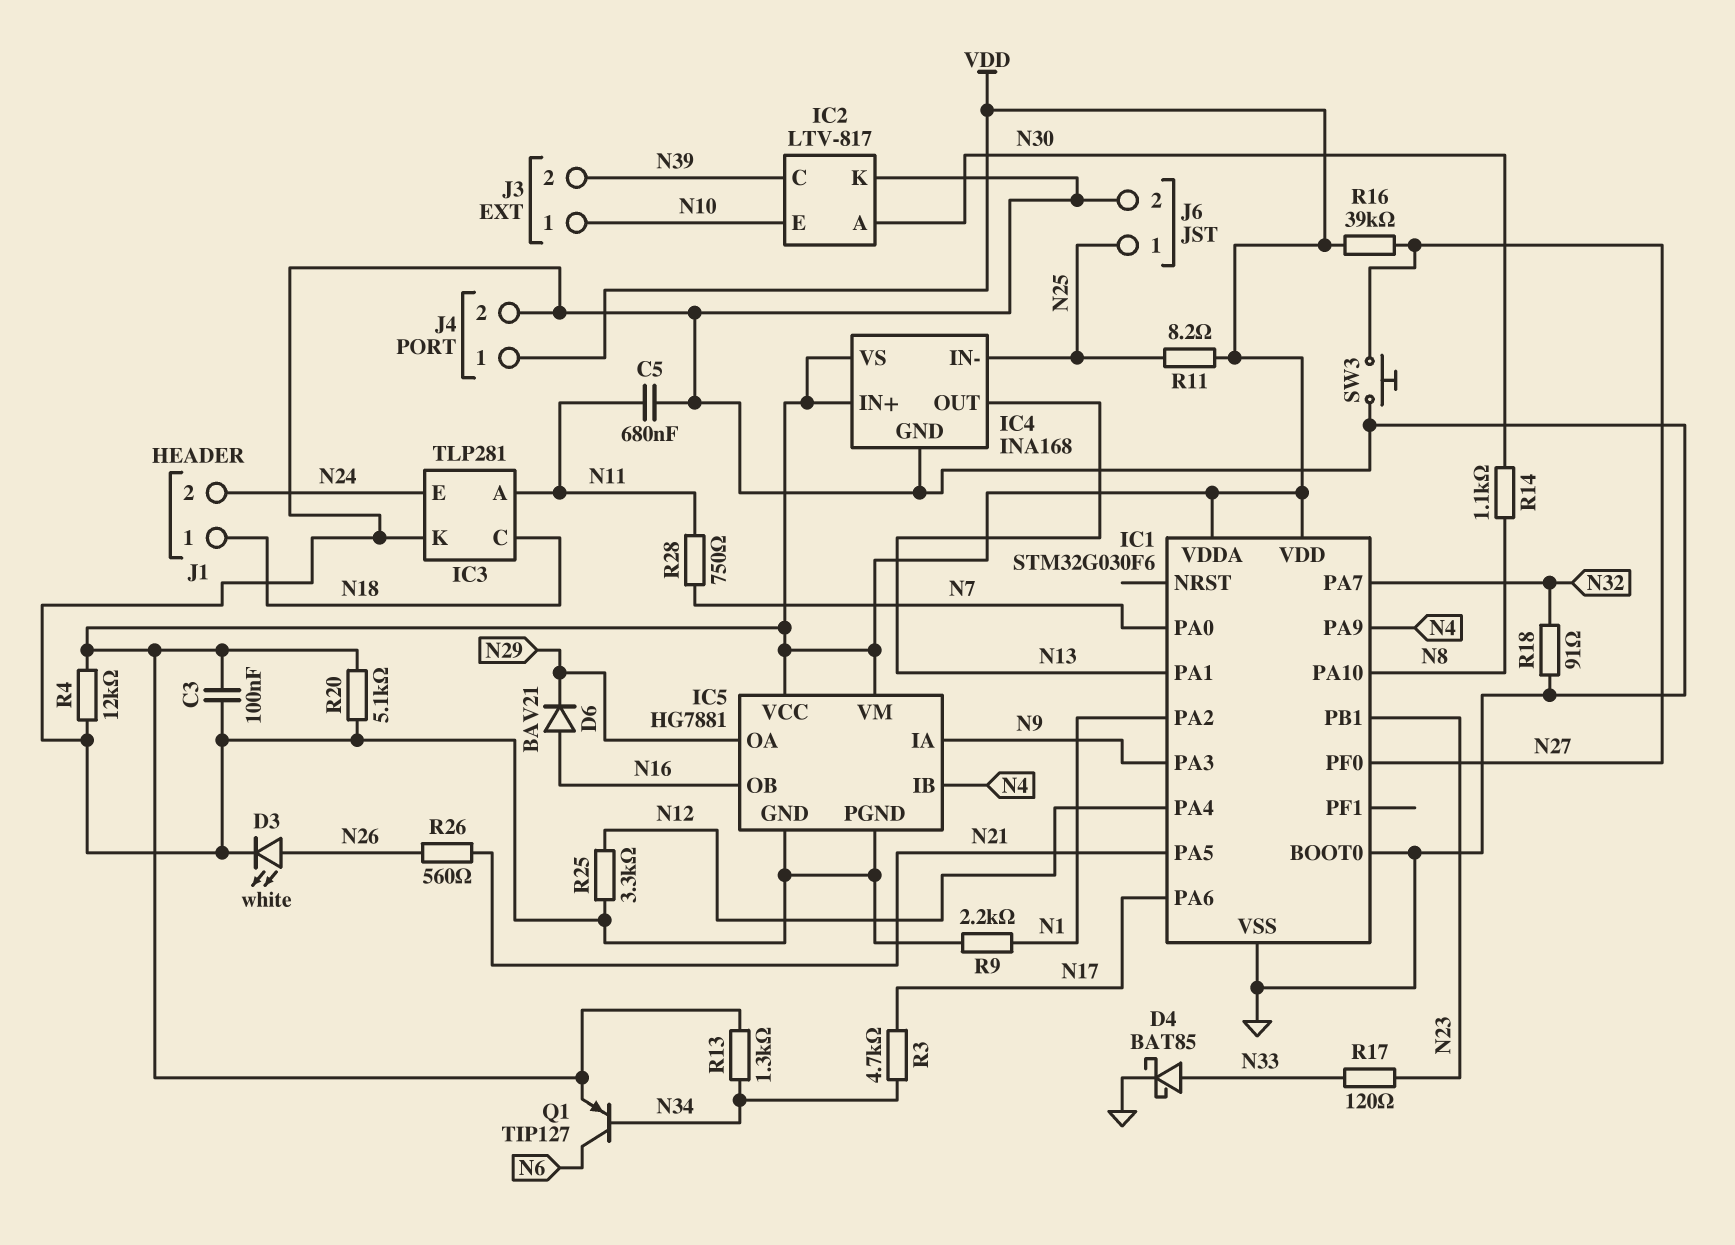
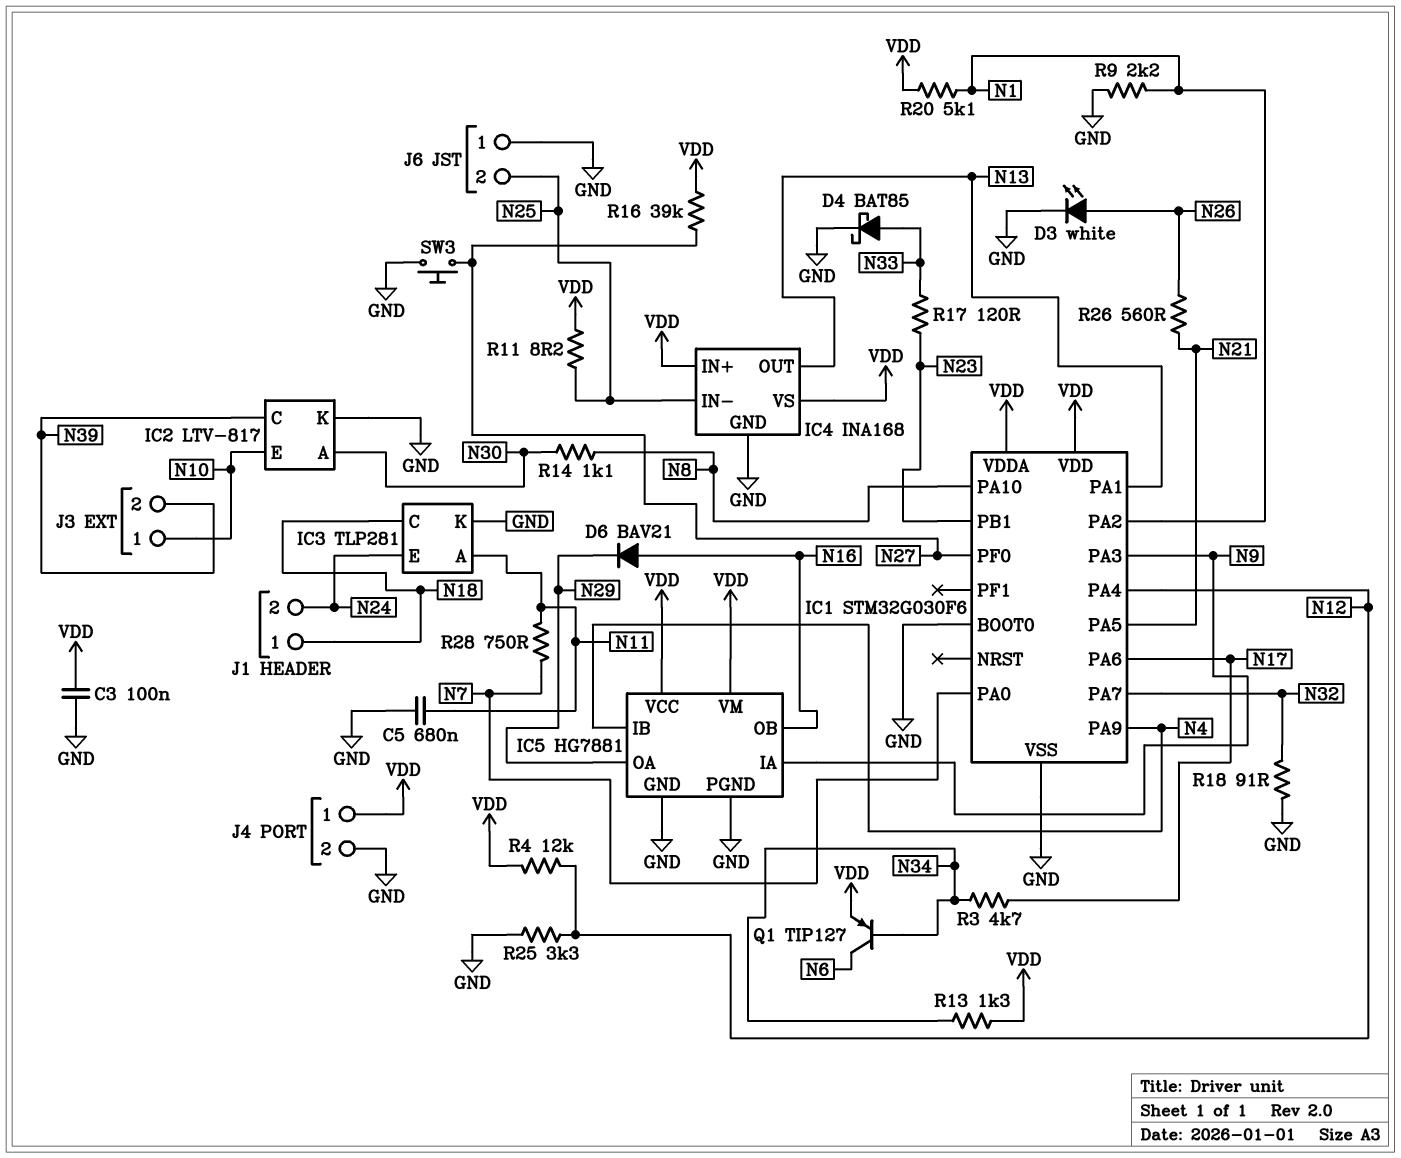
J6 pin 1: N25 -> GND
J6 pin 2: GND -> N25
R4: 12k (GND, VDD) -> 12k (N12, VDD)
R20: 5.1k (GND, VDD) -> 5.1k (N1, VDD)

